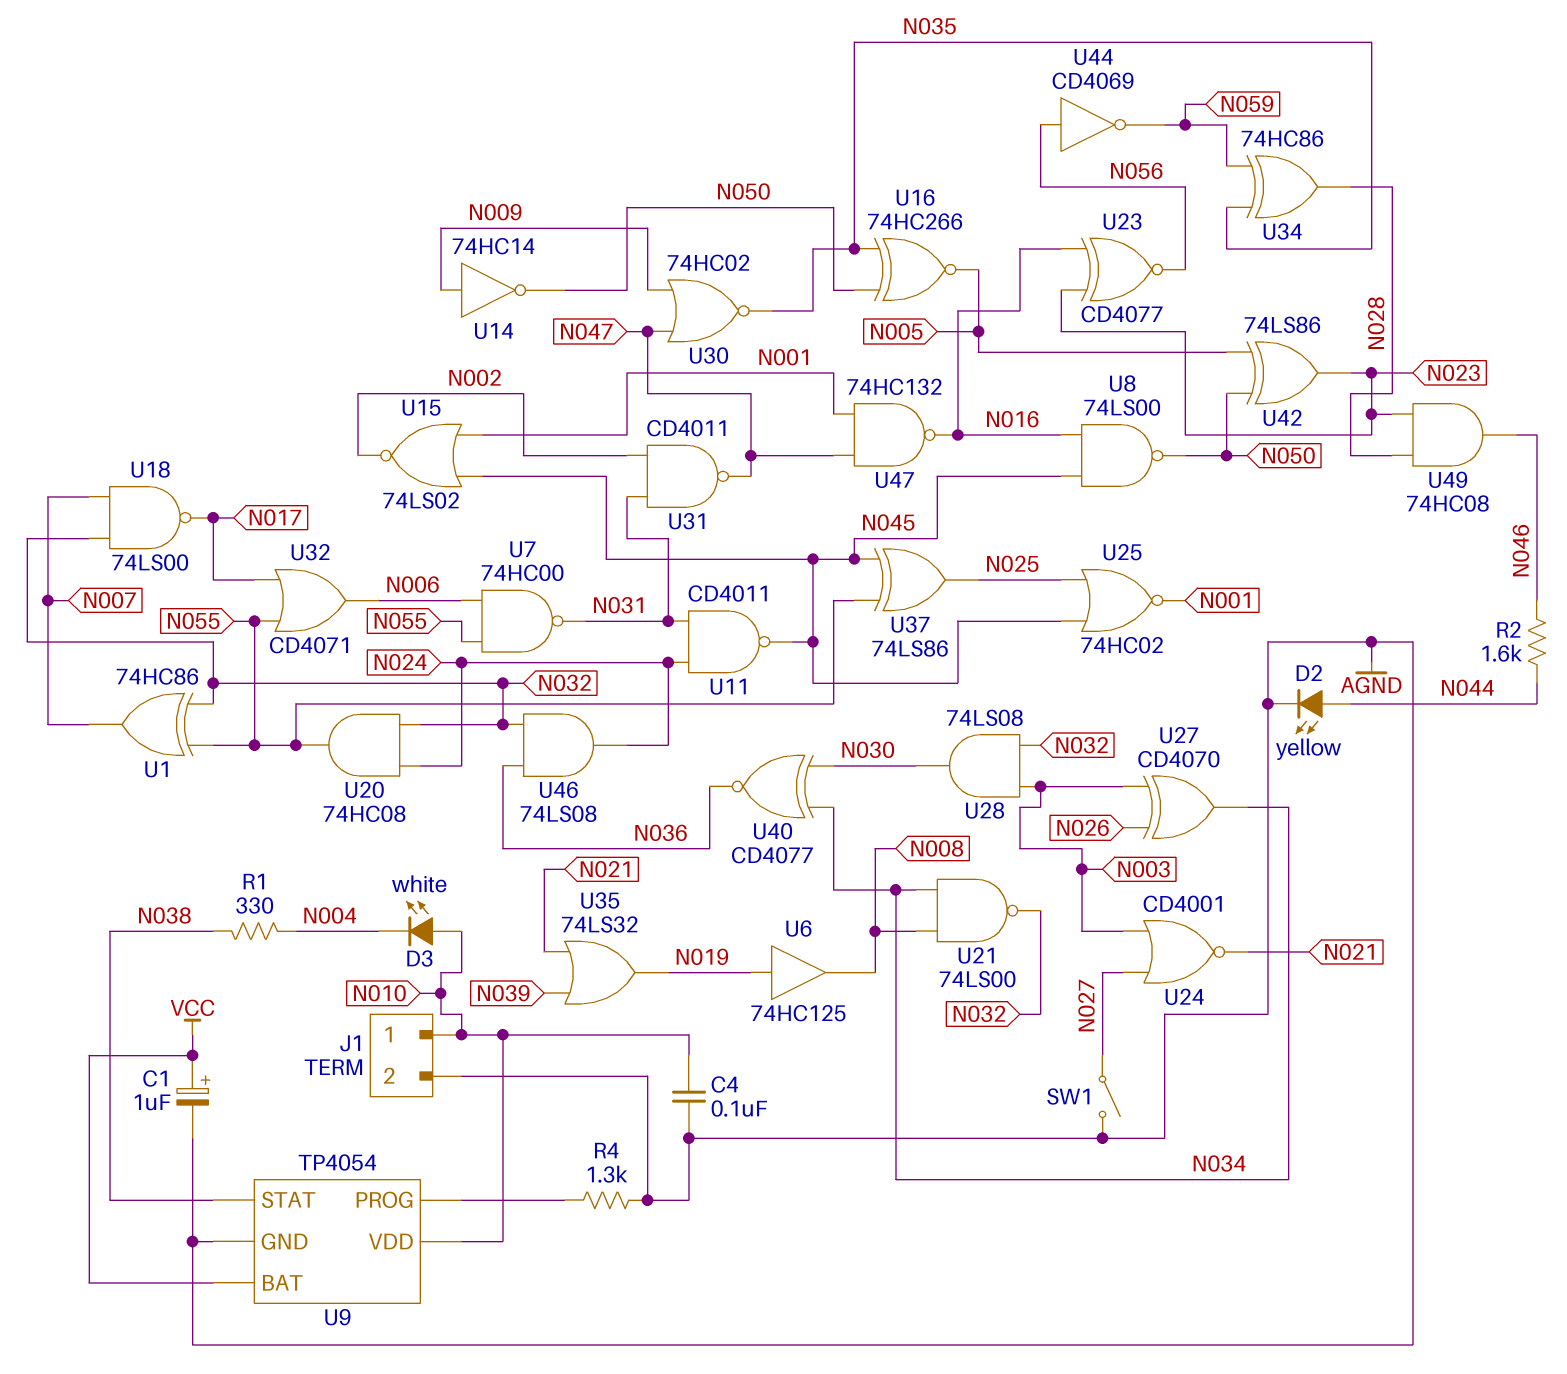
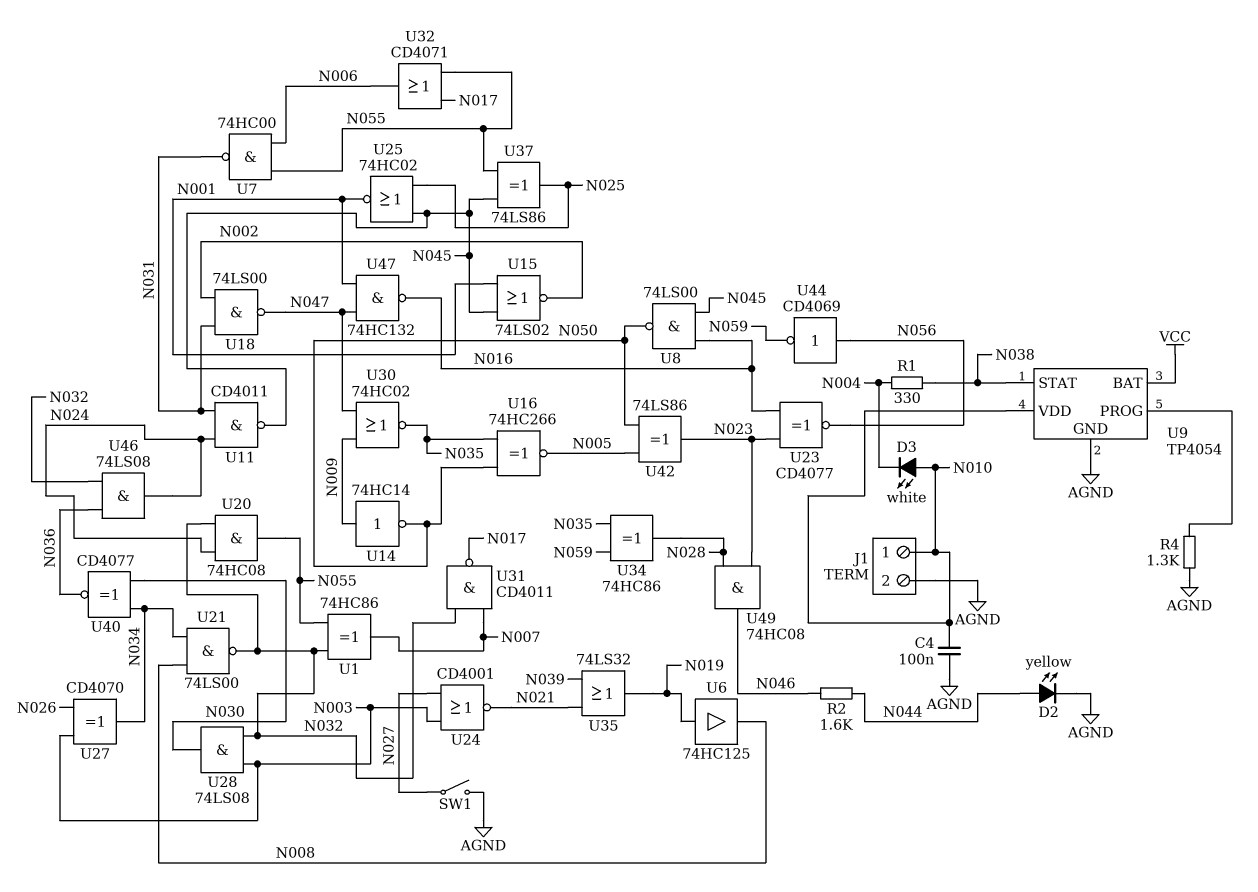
C1: 1uF (plus VCC, minus AGND) -> none
U18: NAND 74LS00 (in N007, in N032, out N017) -> NAND 74LS00 (in N002, in N031, out N047)
U31: NAND CD4011 (in N002, in N031, out N047) -> NAND CD4011 (in N007, in N032, out N017)

